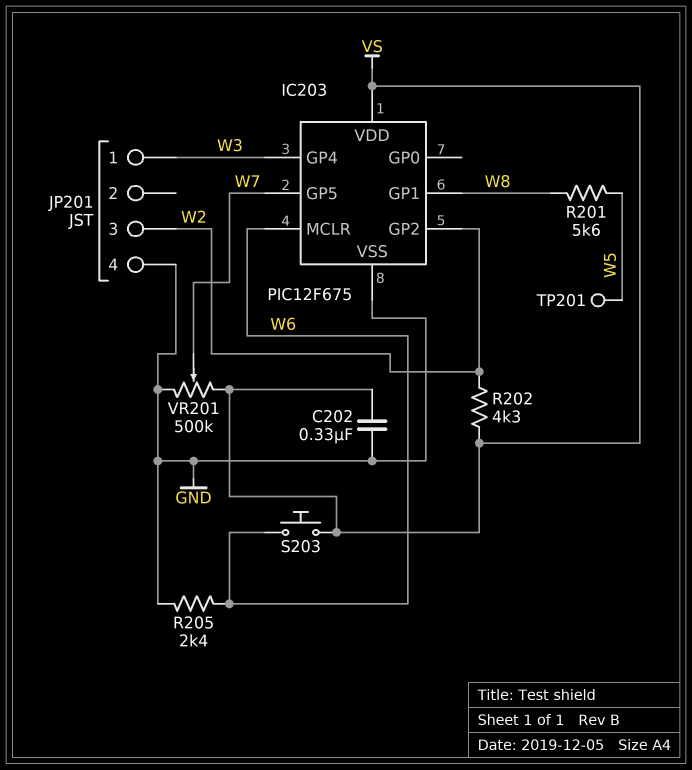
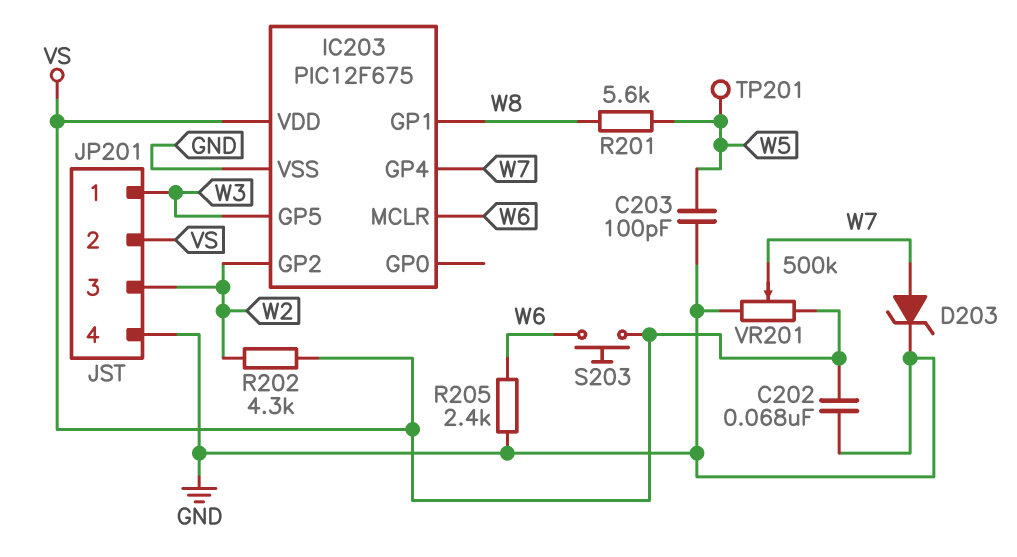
C202: 330nF (GND, VS) -> 68nF (GND, VS)
C203: none -> 100pF (GND, W5)
D203: none -> zener (A W7, K GND)
IC203 pin GP4: W3 -> W7
IC203 pin GP5: W7 -> W3
JP201 pin 2: none -> VS

